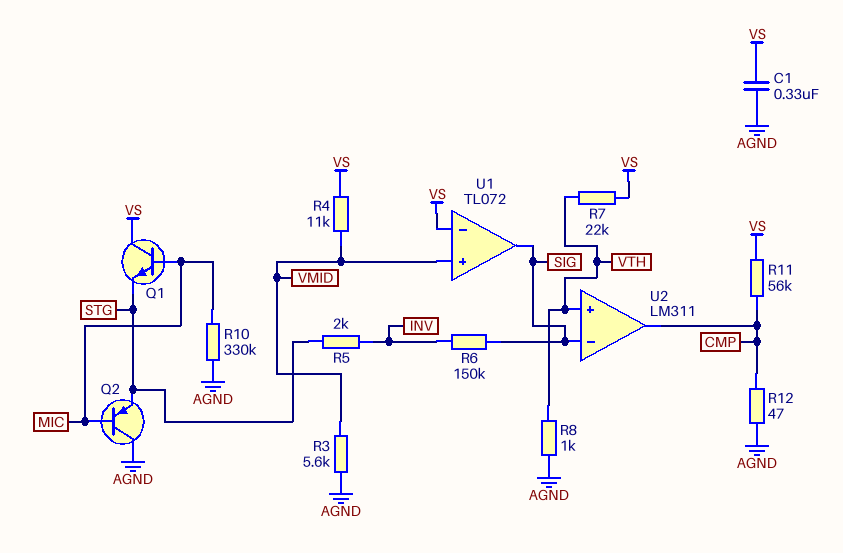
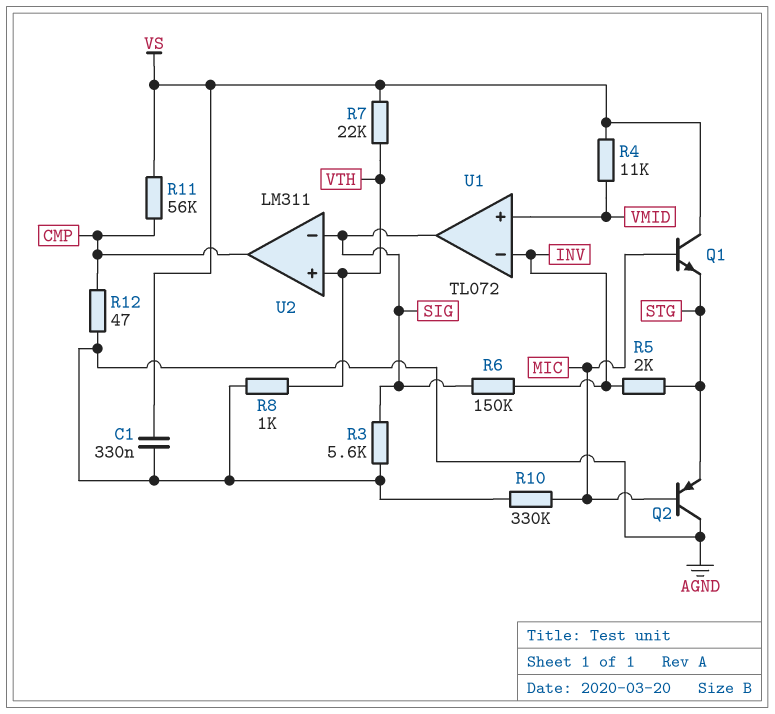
R3: 5.6k (AGND, VMID) -> 5.6k (AGND, SIG)
U1 pin in-: VS -> INV

